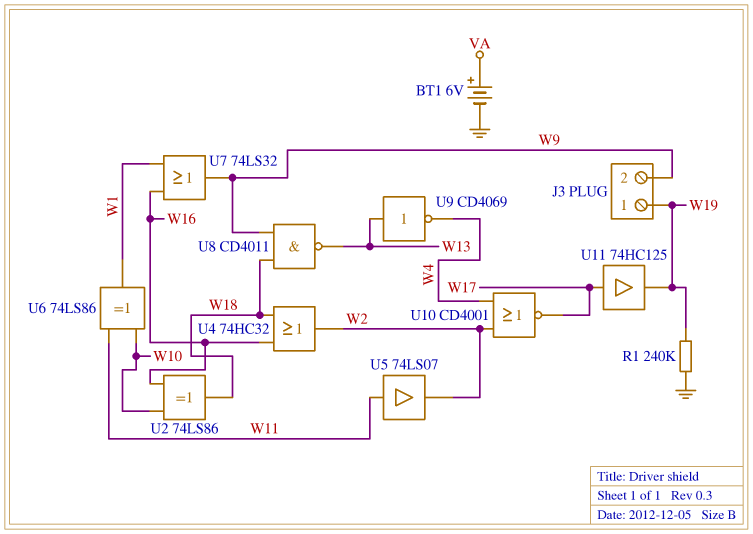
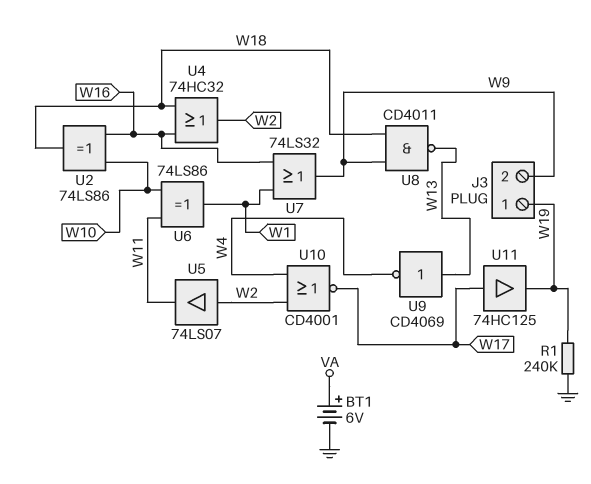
U5: buffer 74LS07 (in W11, out W2) -> buffer 74LS07 (in W2, out W11)

